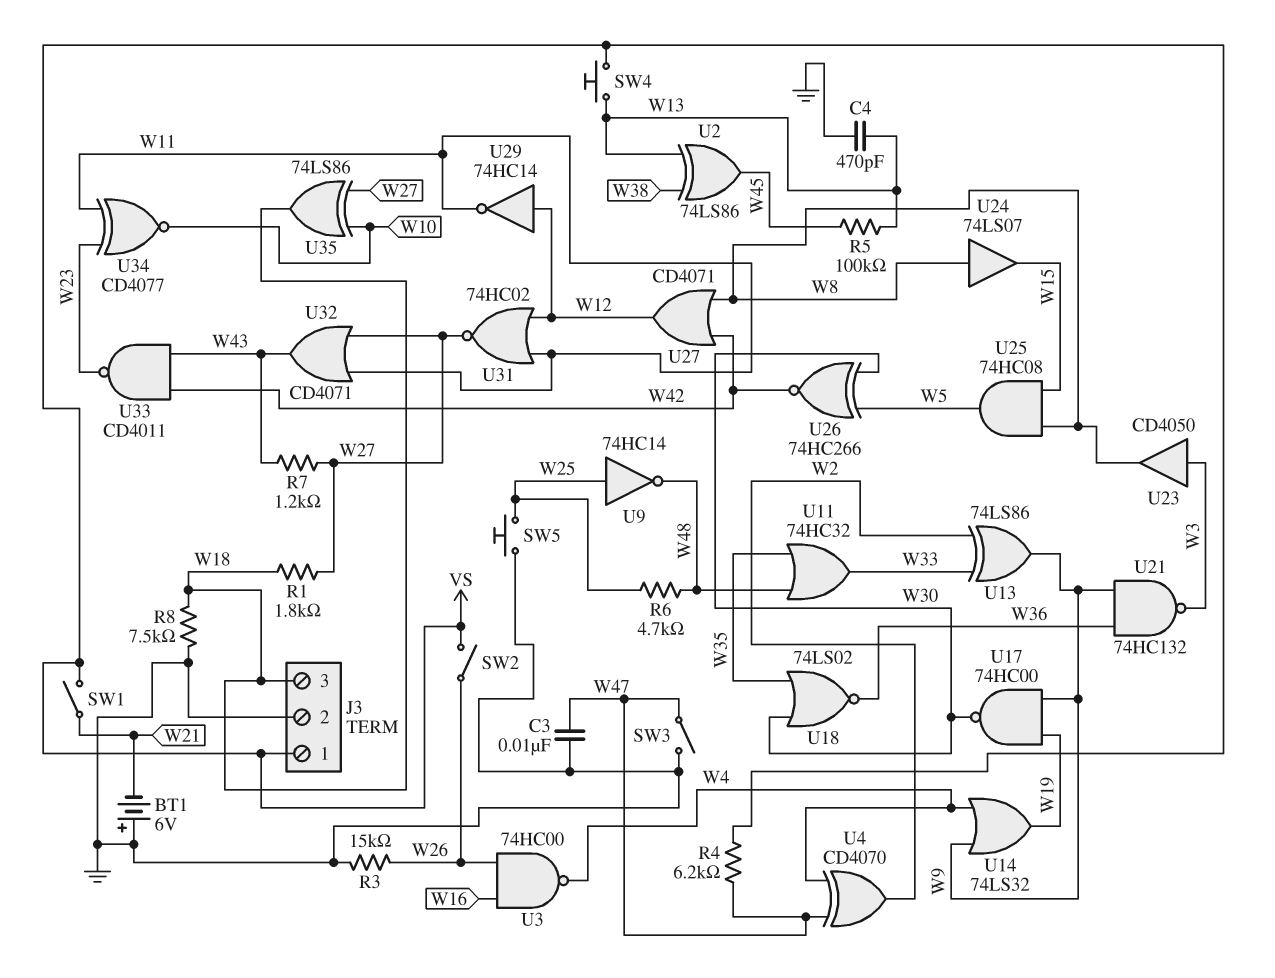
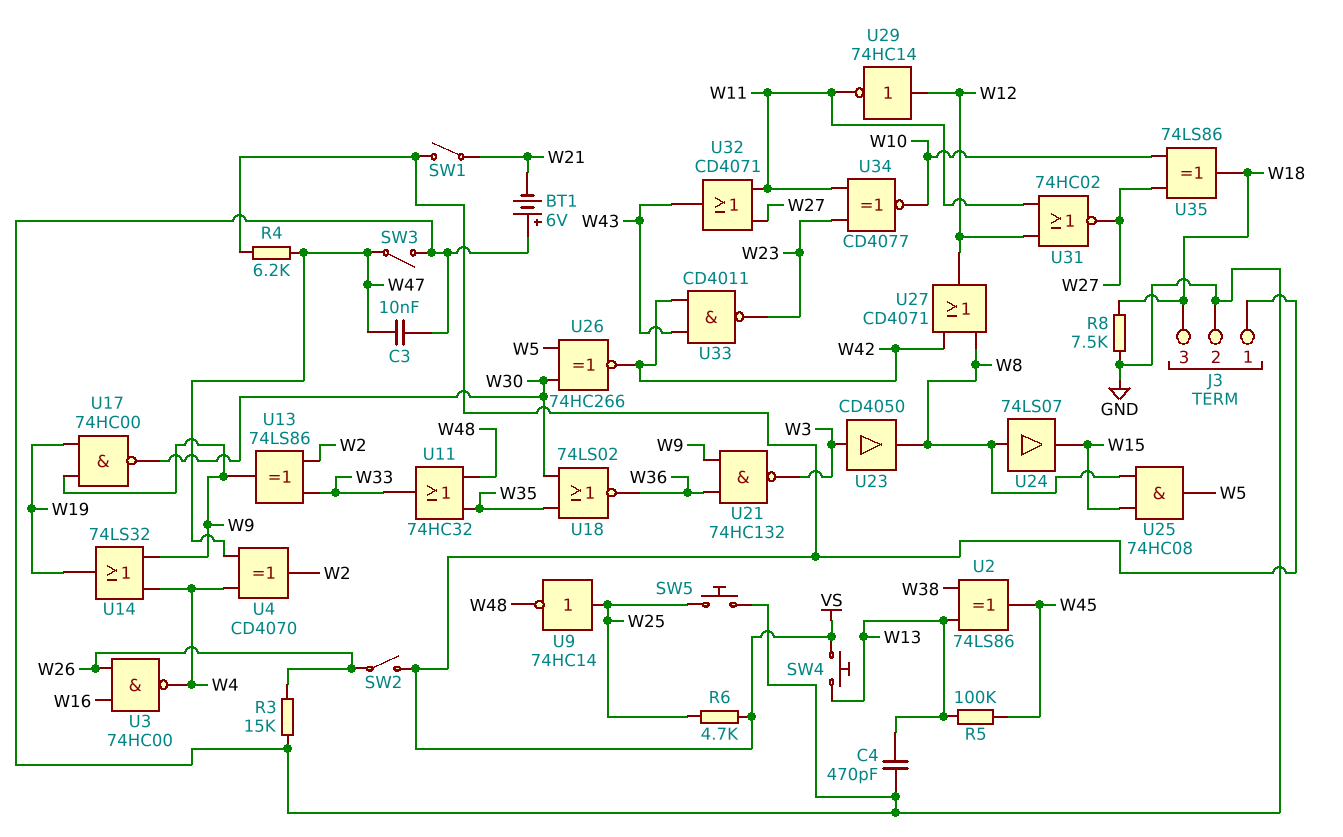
R1: 1.8k (W18, W27) -> none
R6: 4.7k (W25, W48) -> 4.7k (VS, W25)
R7: 1.2k (W27, W43) -> none

